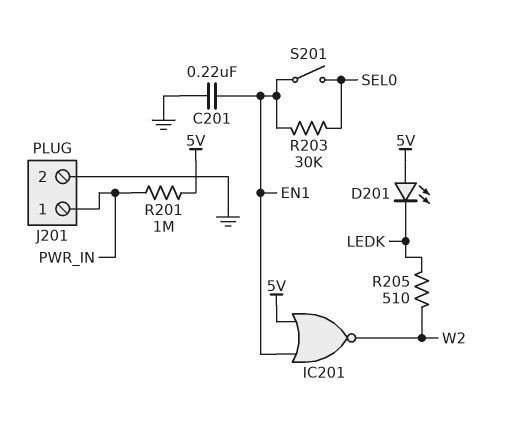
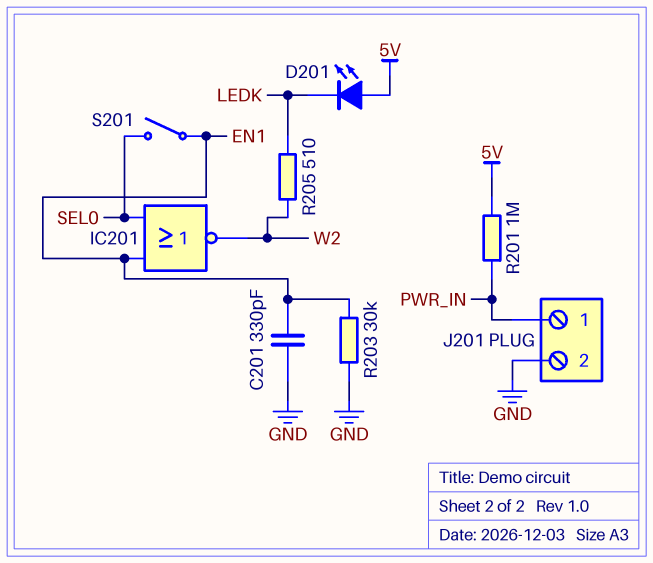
C201: 220nF (EN1, GND) -> 330pF (EN1, GND)
IC201: NOR (in 5V, in EN1, out W2) -> NOR (in EN1, in SEL0, out W2)
R203: 30k (EN1, SEL0) -> 30k (EN1, GND)

